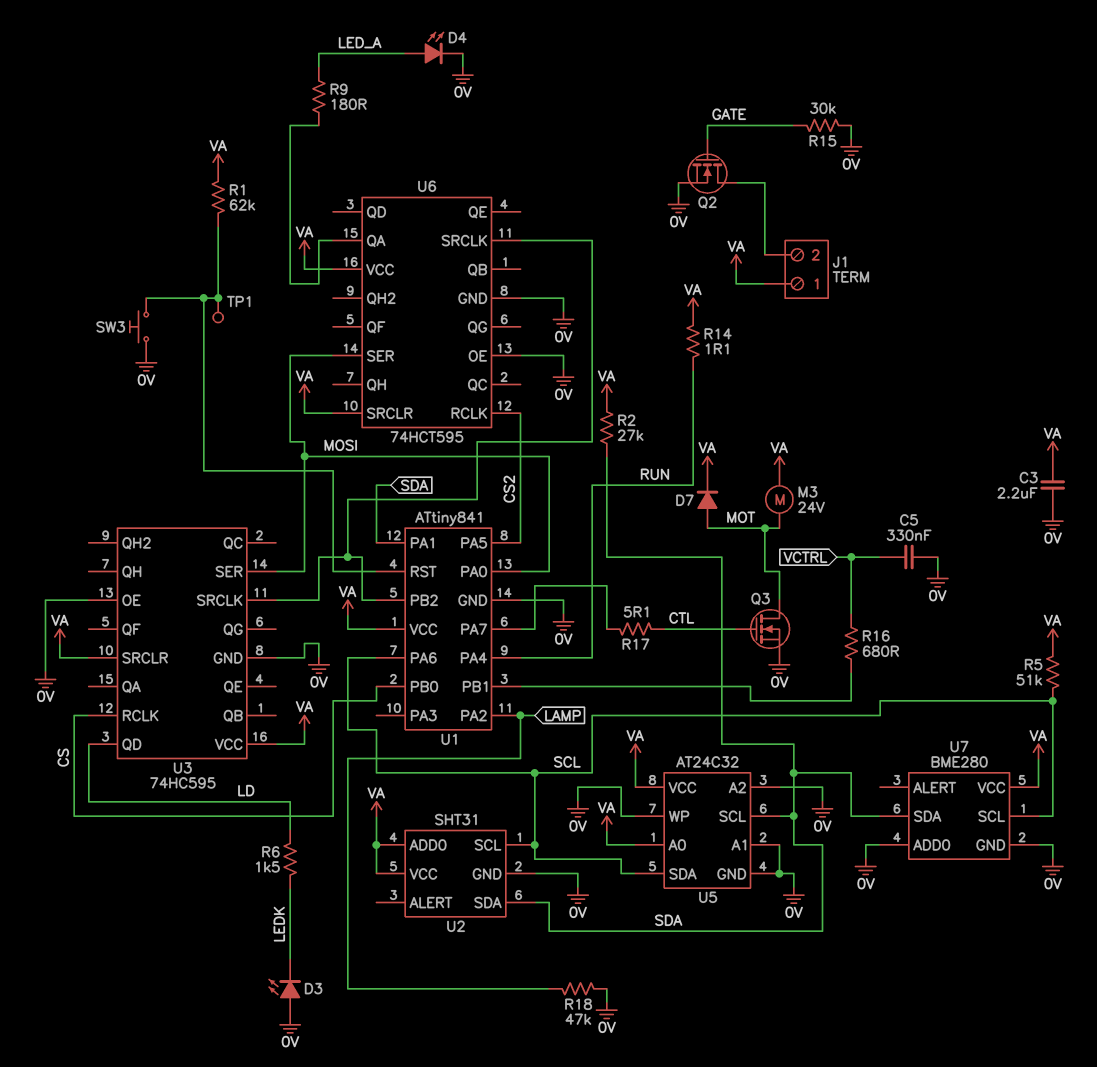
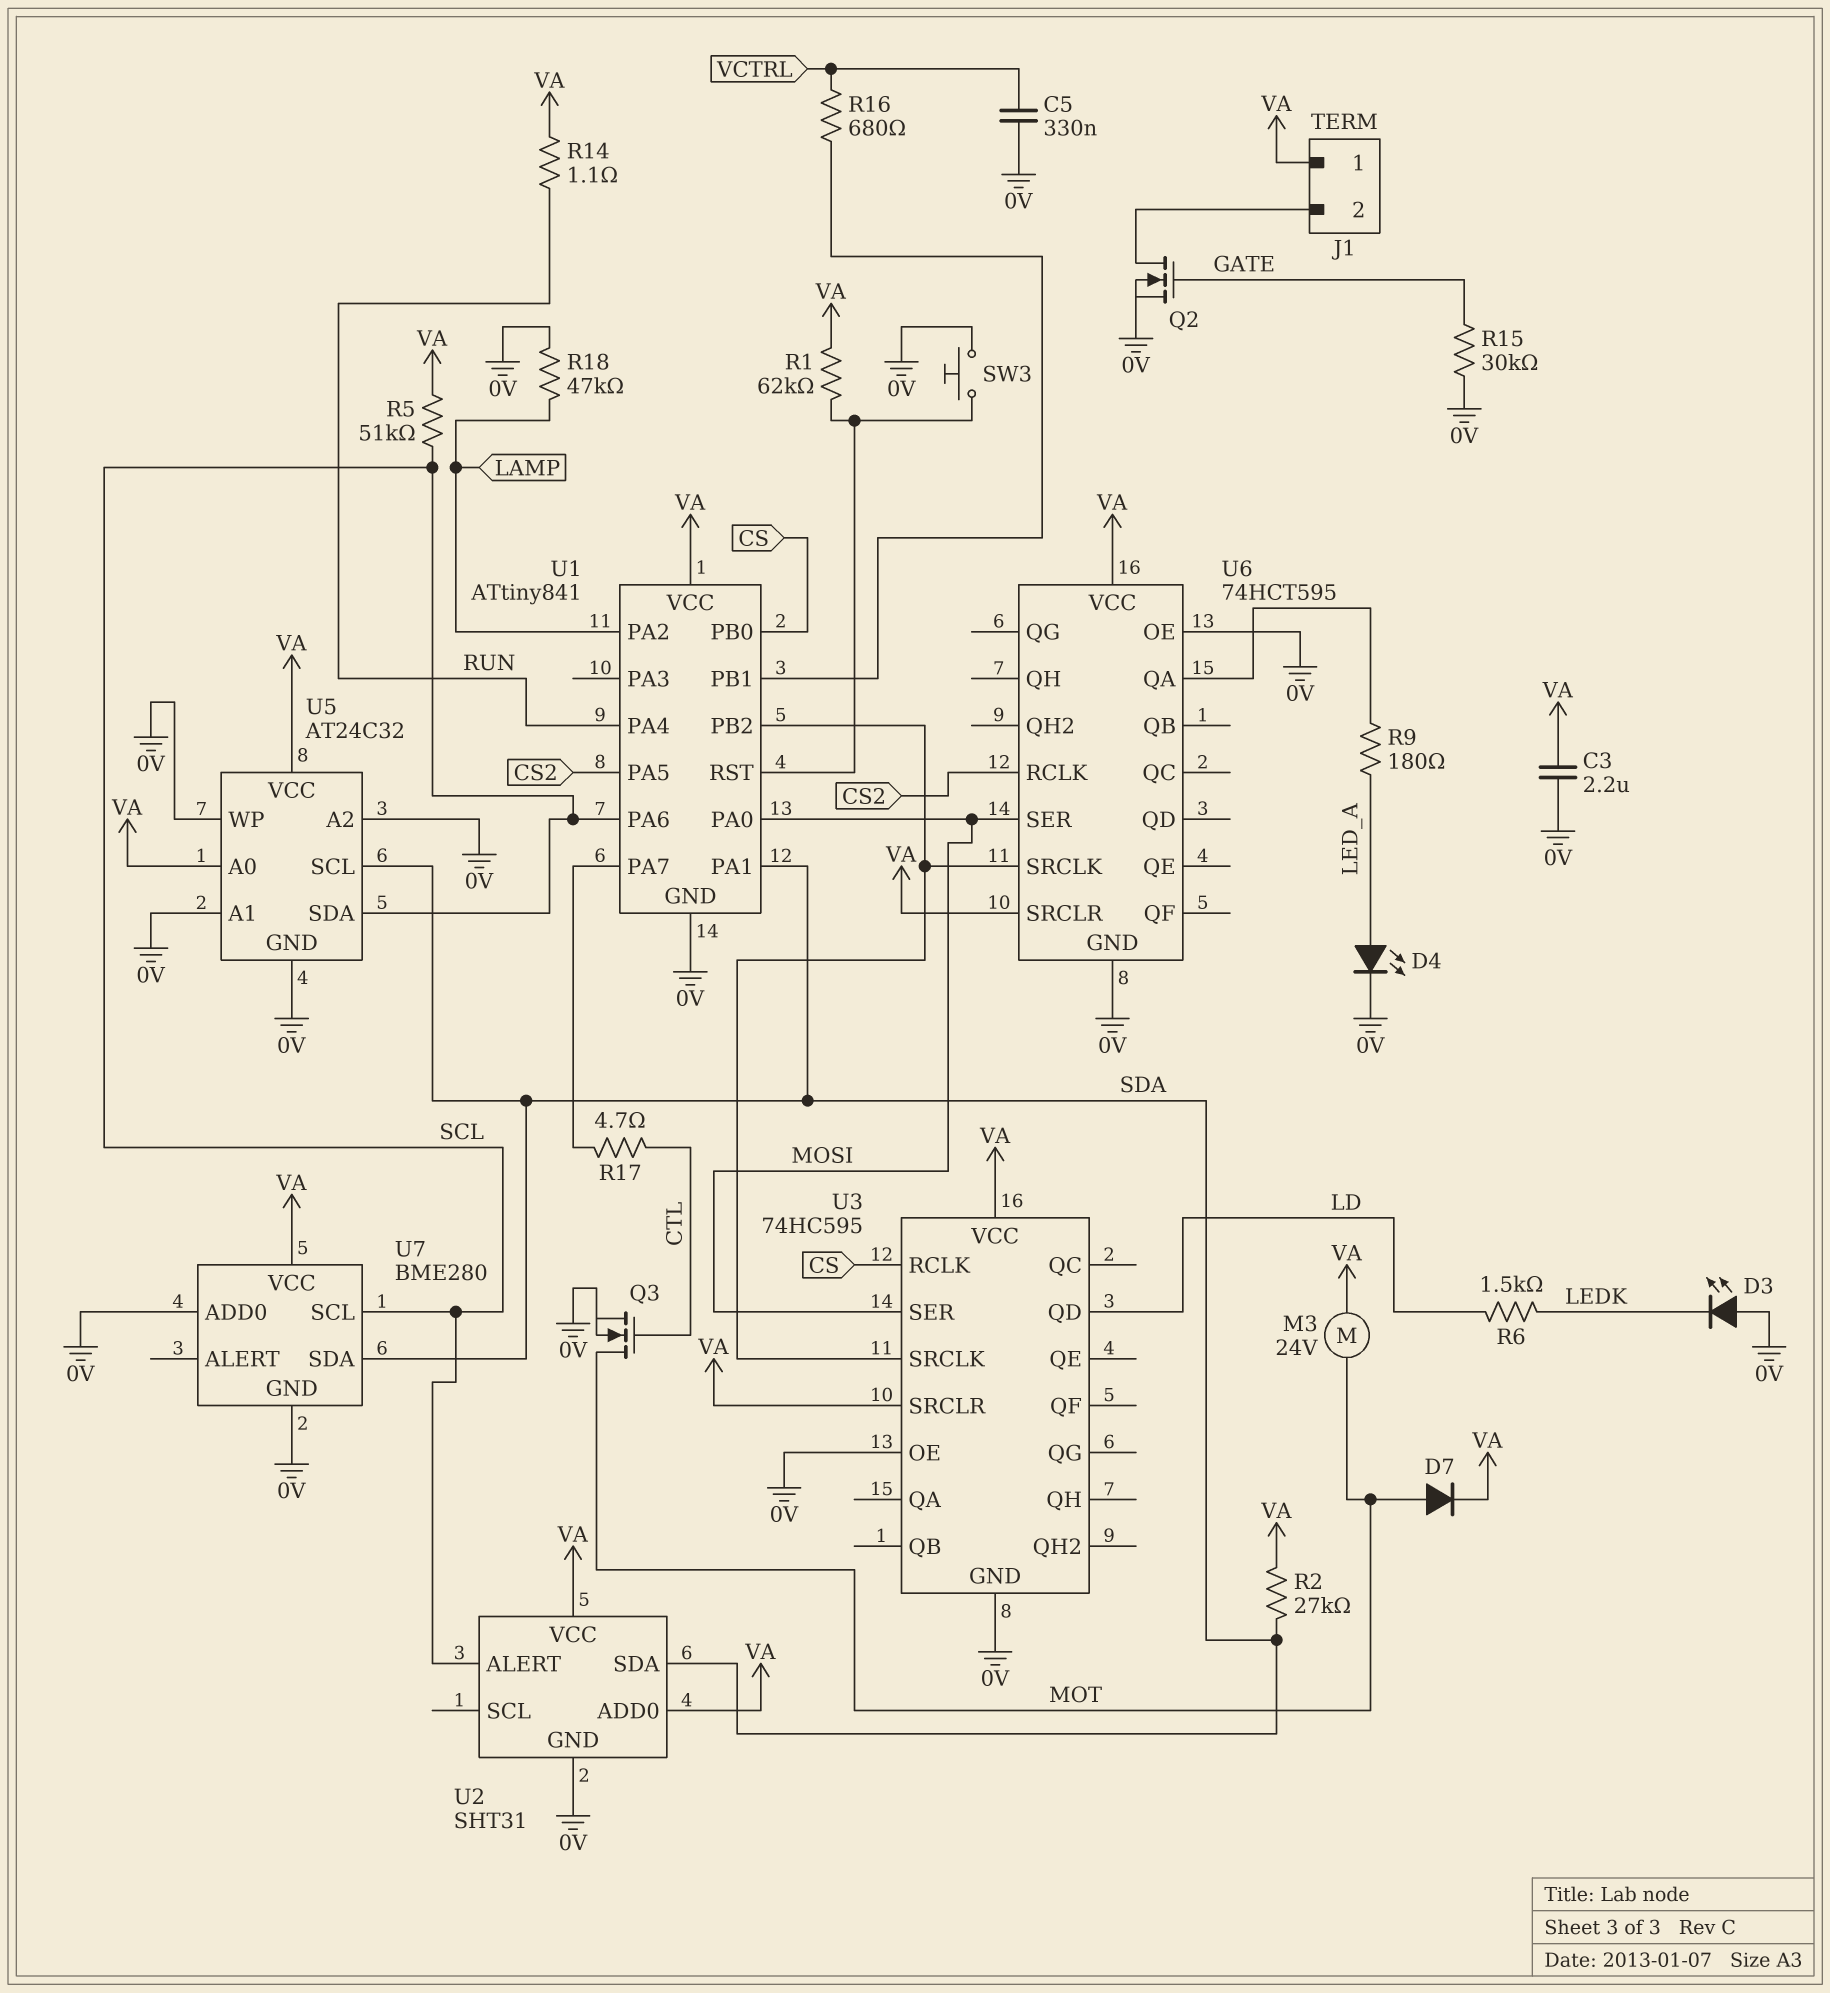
R17: 5.1 (CTL, U1/PA7) -> 4.7 (CTL, U1/PA7)
TP1: test point (U1/RST) -> none
U2 pin ALERT: none -> SCL
U2 pin SCL: SCL -> none

